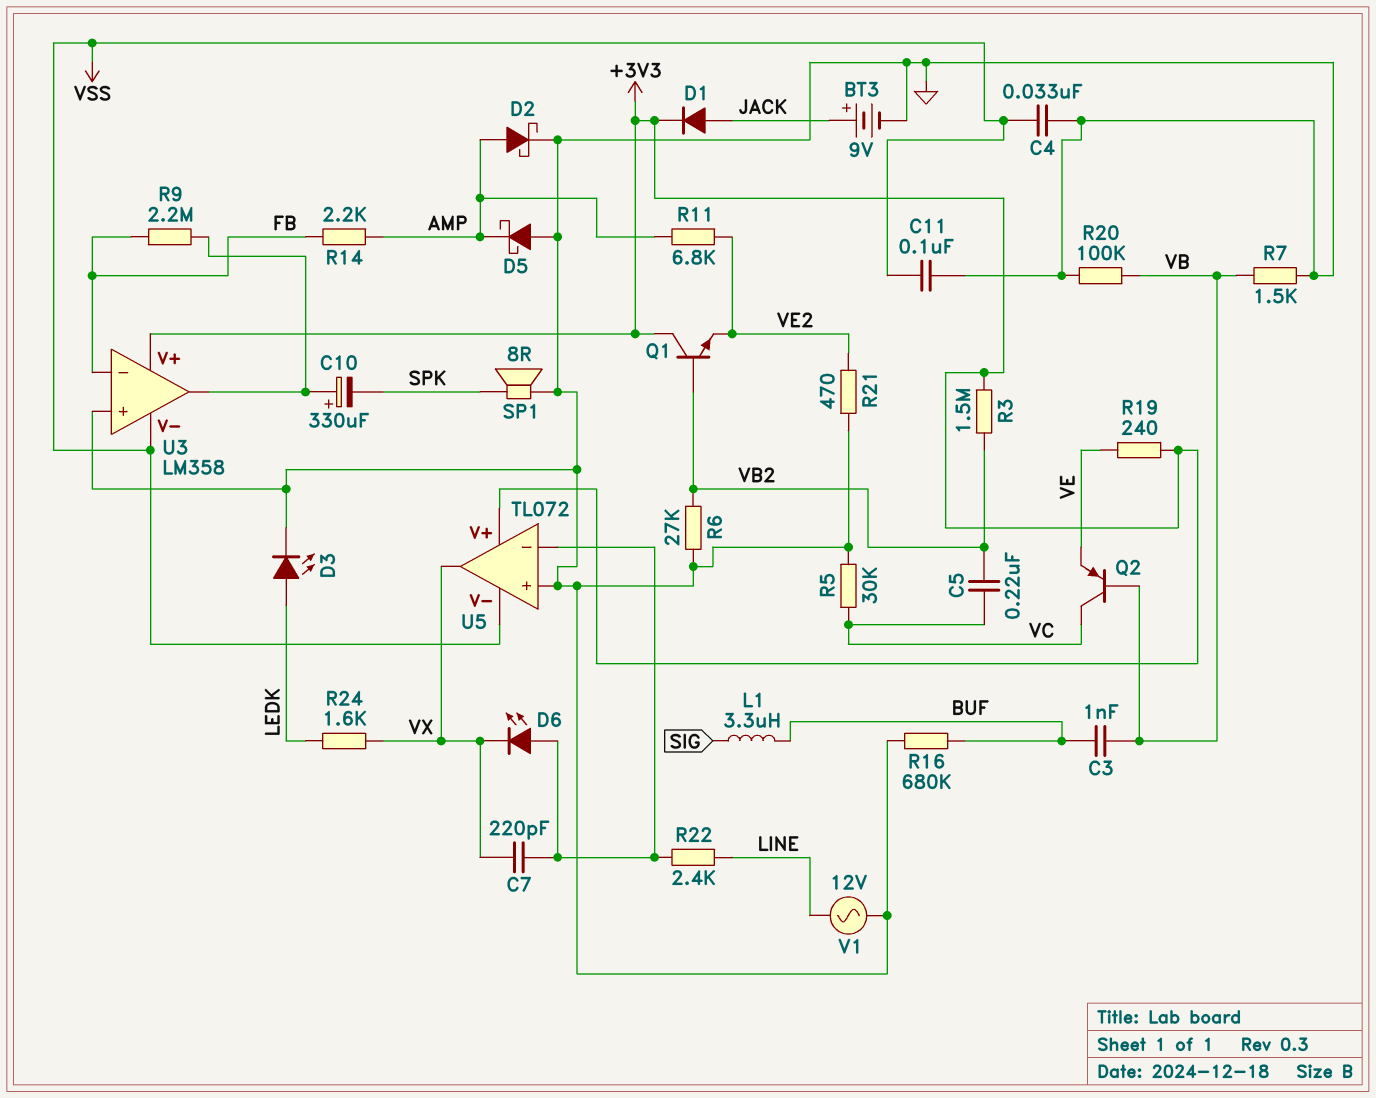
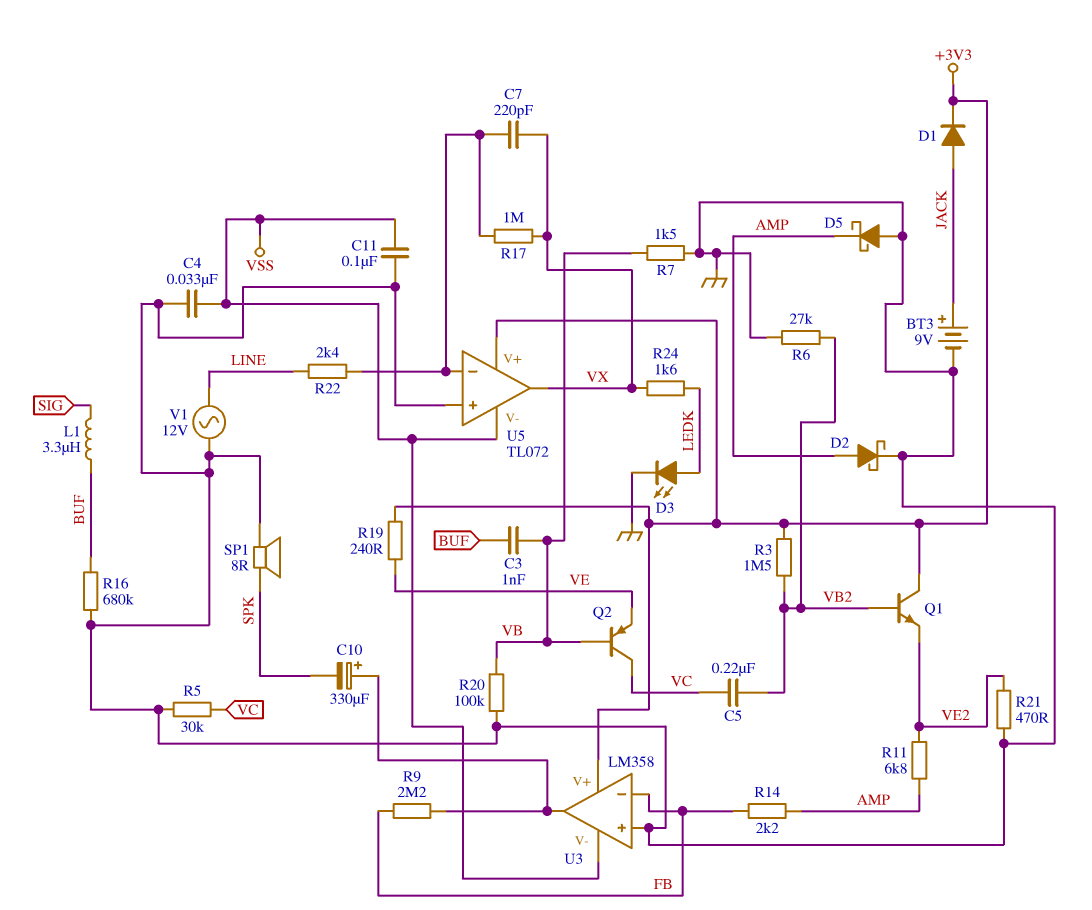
D6: LED (A U5/in-, K VX) -> none
R17: none -> 1M (U5/in-, VX)

